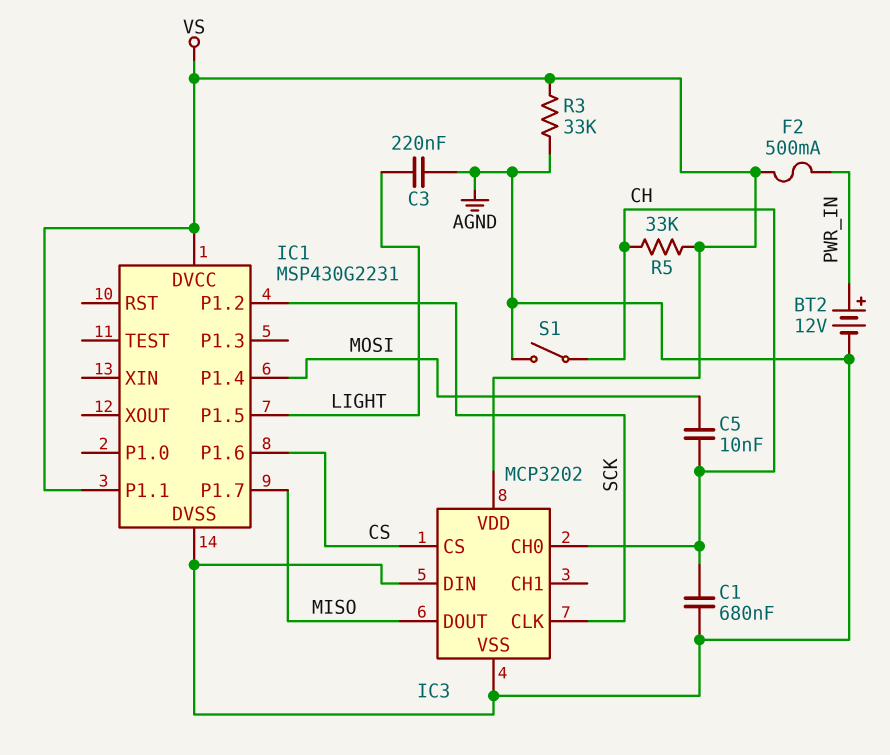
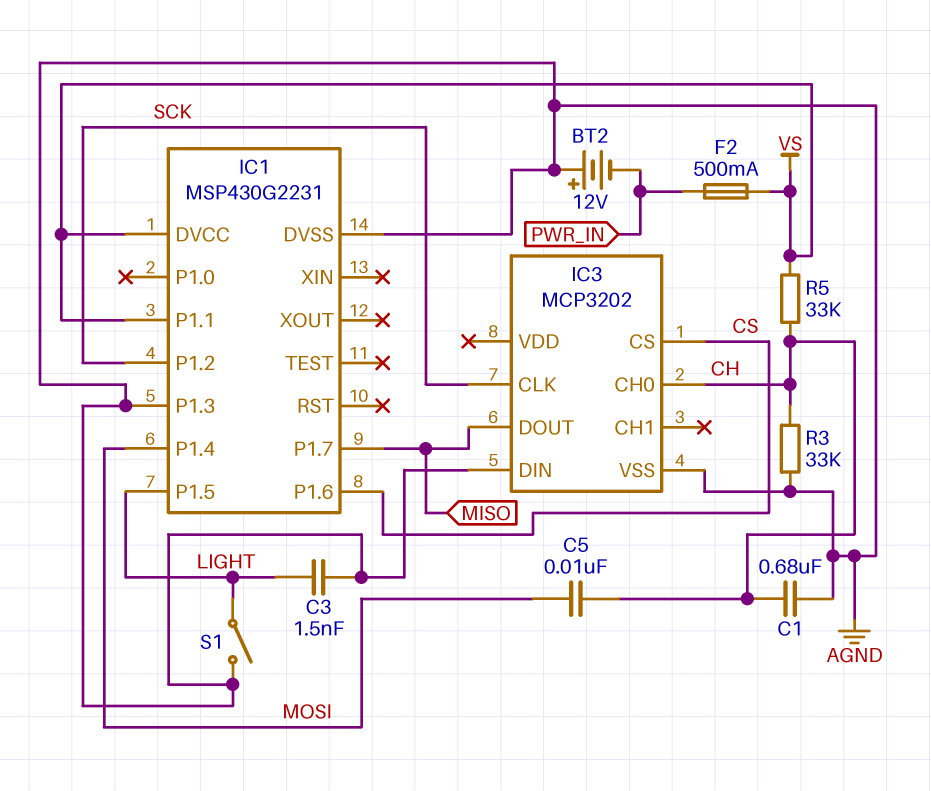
BT2: 12V (plus PWR_IN, minus AGND) -> 12V (plus AGND, minus PWR_IN)
C3: 220nF (AGND, LIGHT) -> 1.5nF (AGND, LIGHT)
IC1 pin P1.3: none -> AGND
IC3 pin VDD: VS -> none
R3: 33k (AGND, VS) -> 33k (AGND, CH)
S1: switch (AGND, CH) -> switch (AGND, LIGHT)

